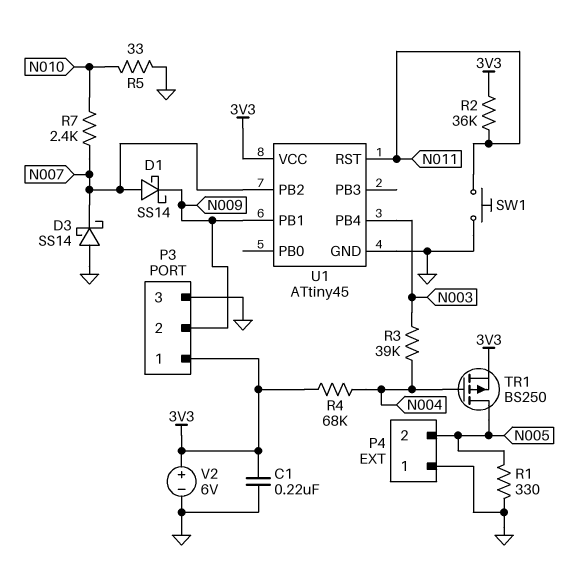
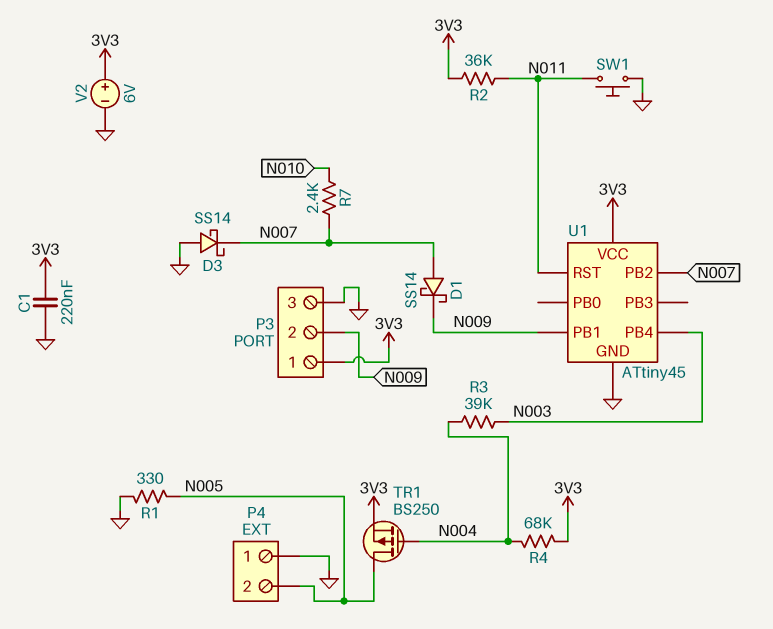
R5: 33 (GND, N010) -> none

